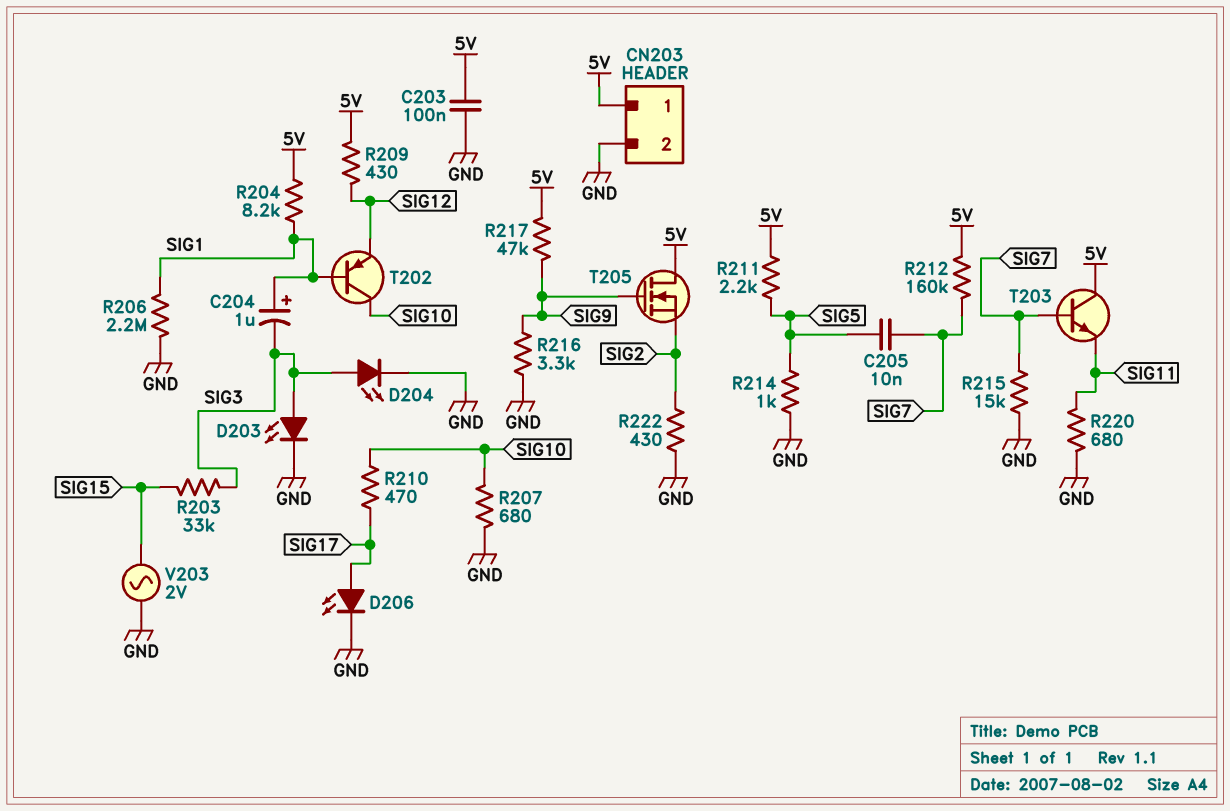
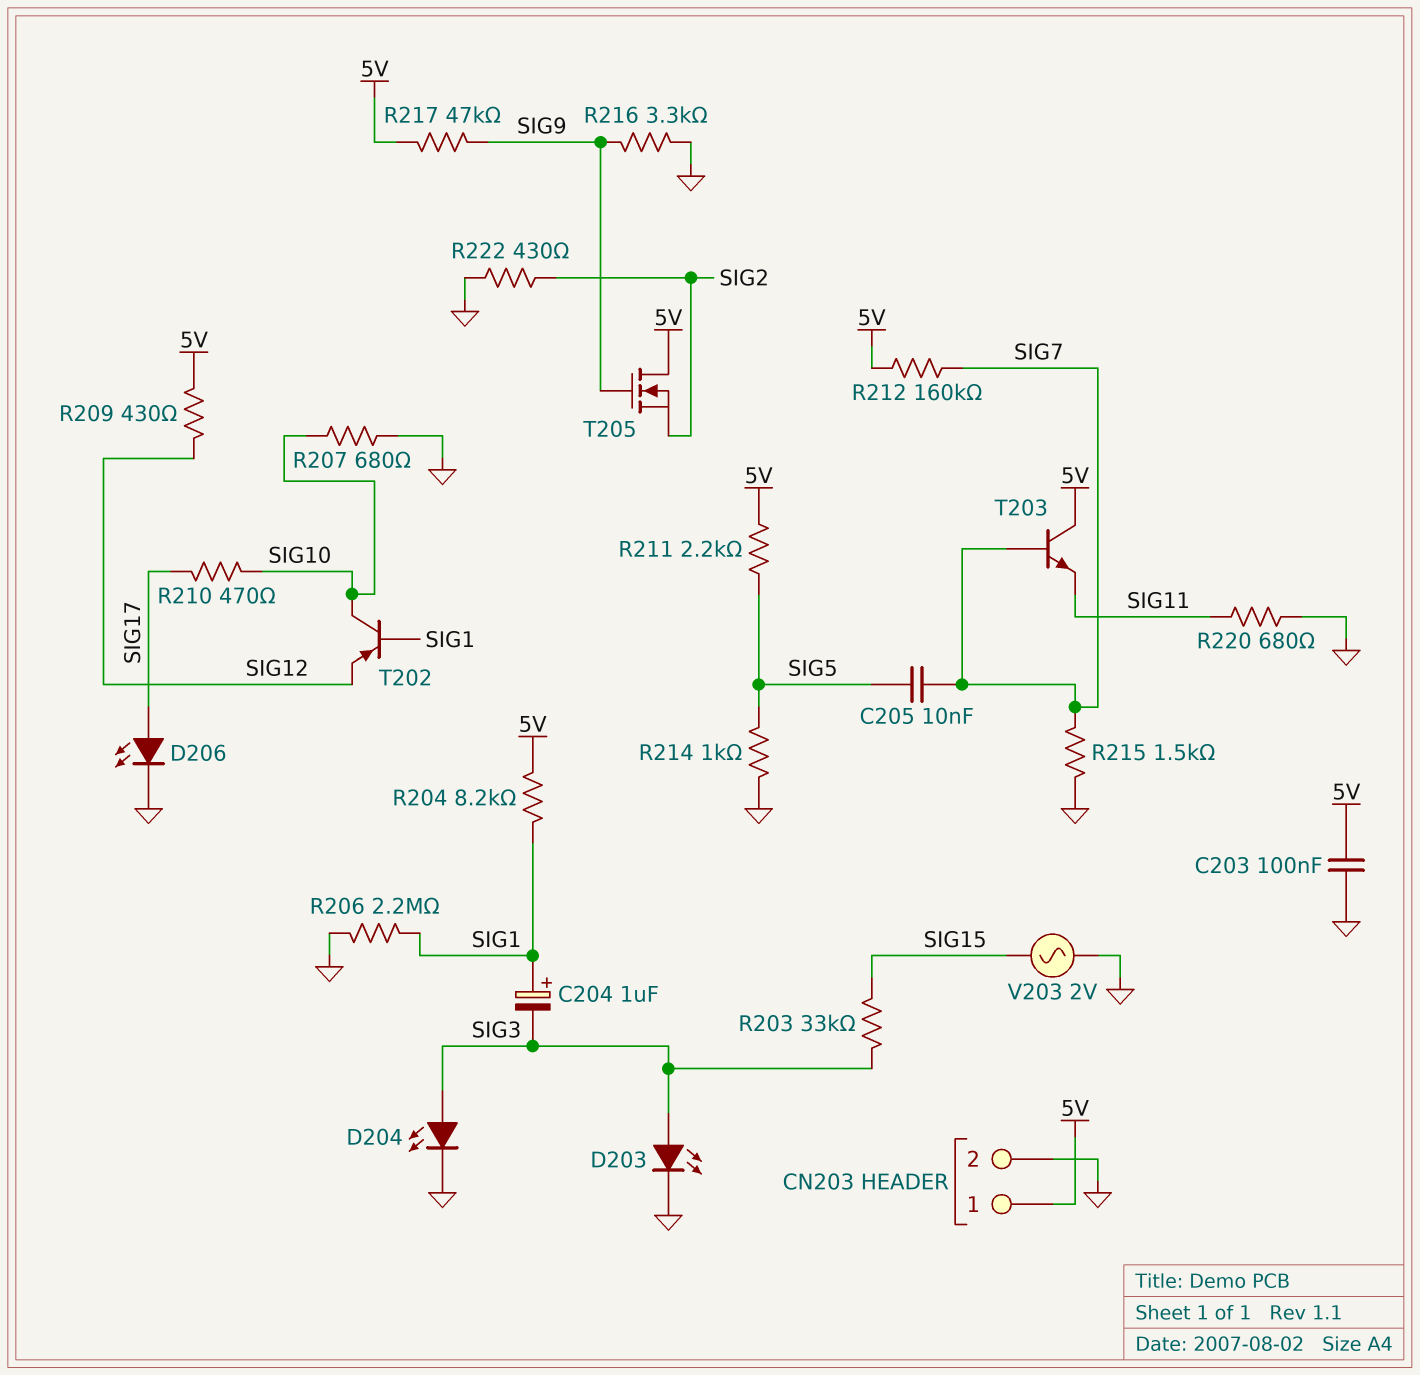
R215: 15k (GND, SIG7) -> 1.5k (GND, SIG7)

